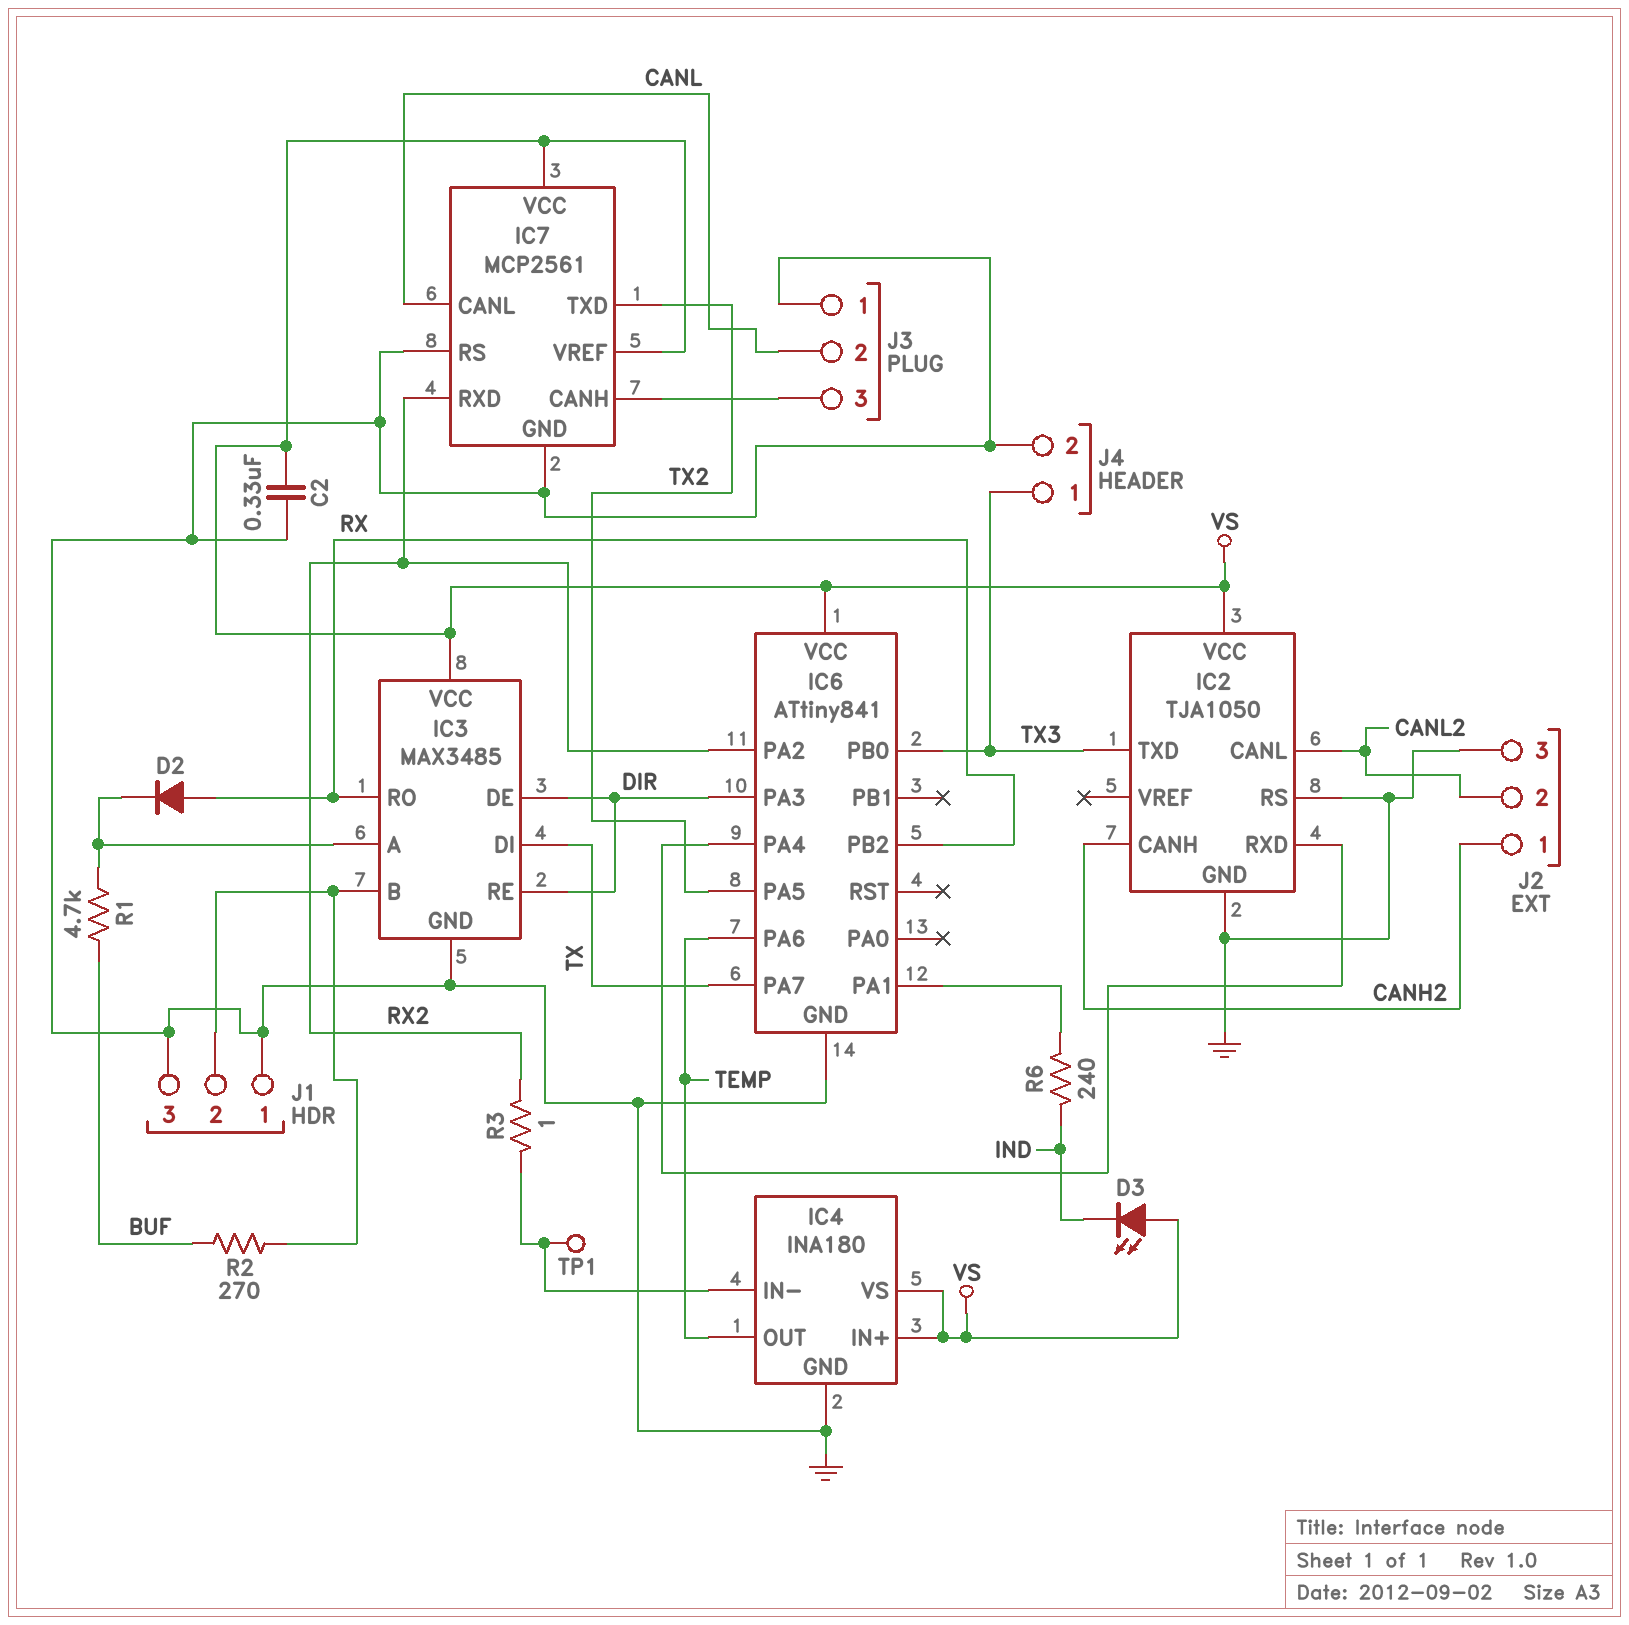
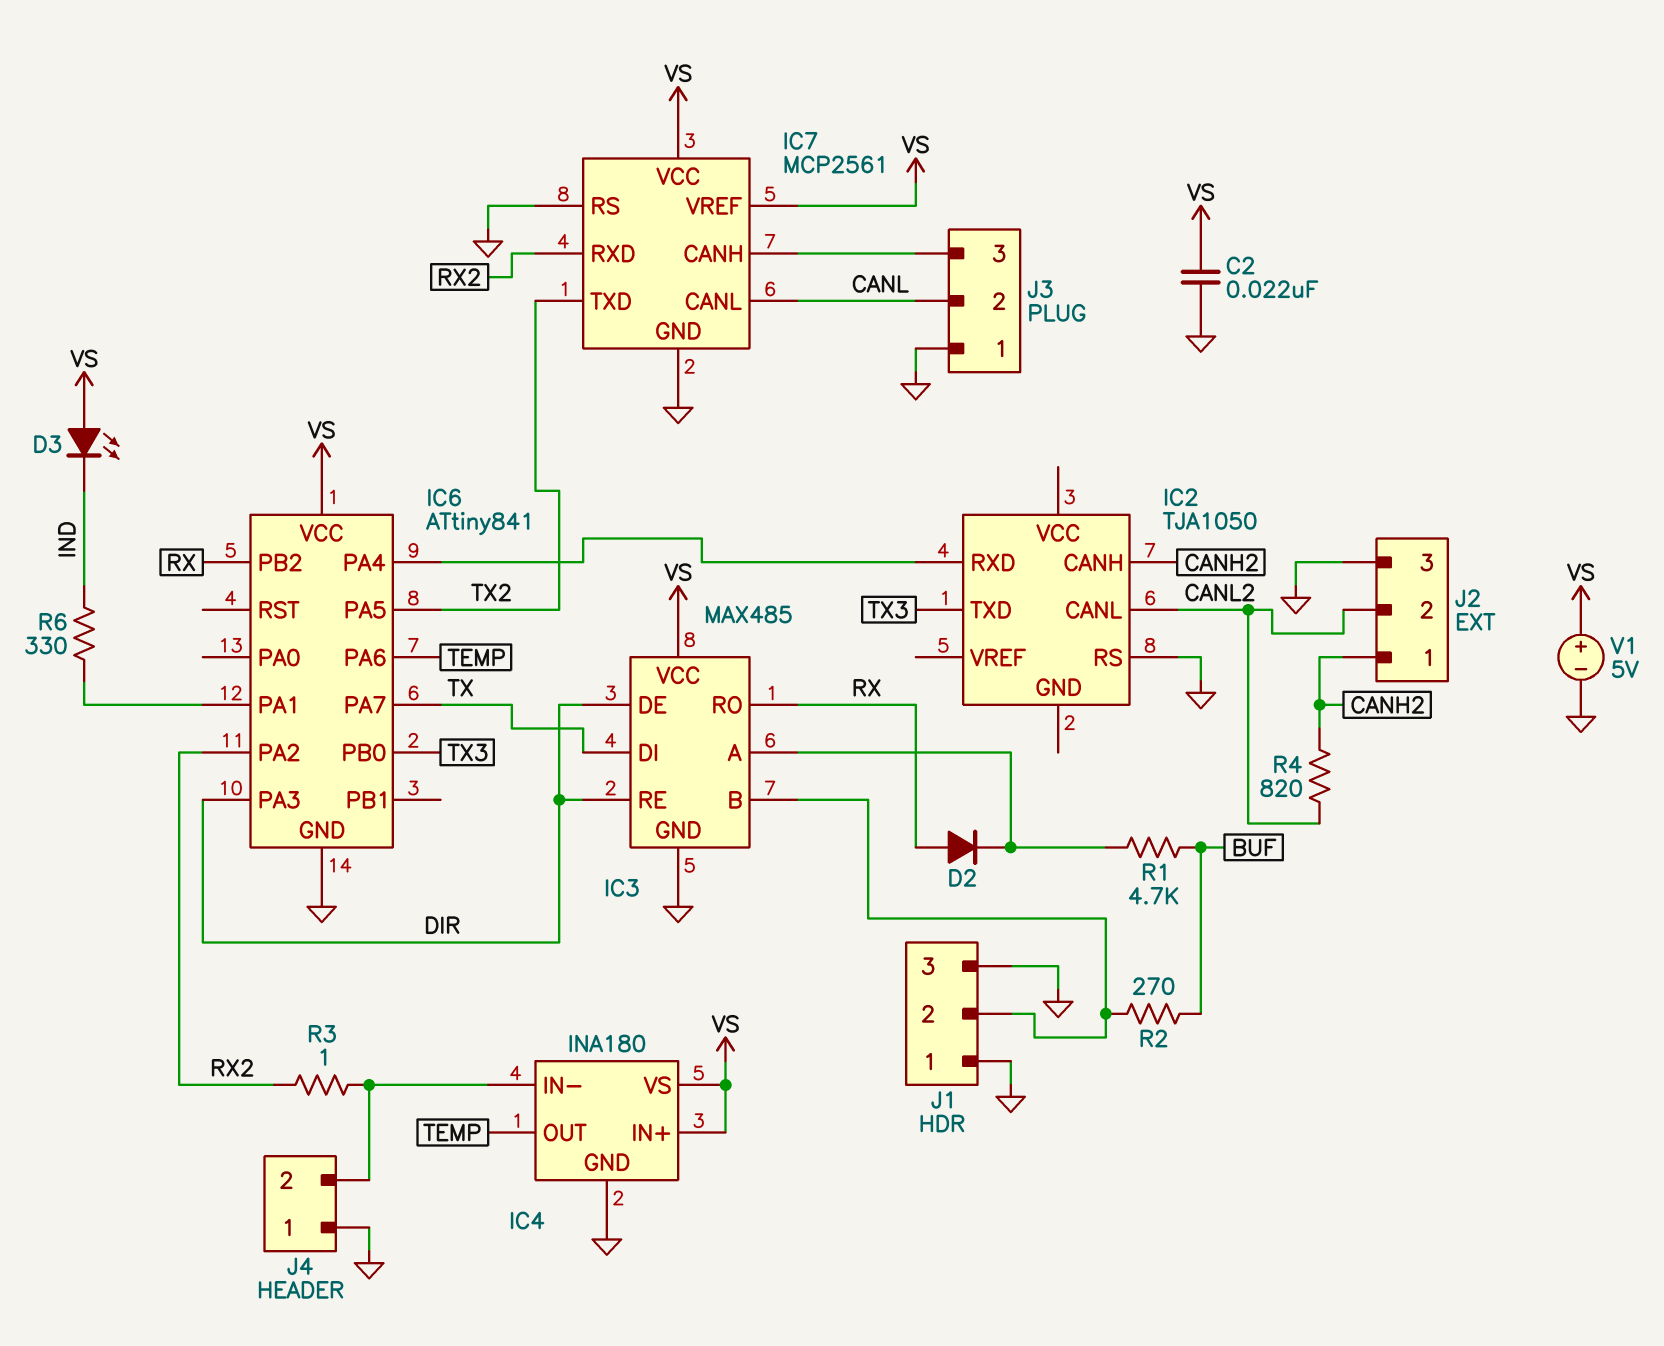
C2: 330nF (GND, VS) -> 22nF (GND, VS)
IC2 pin GND: GND -> none
IC2 pin VCC: VS -> none
IC3: MAX3485 -> MAX485
J4 pin 1: TX3 -> GND
J4 pin 2: GND -> IC4/IN-
R4: none -> 820 (CANH2, CANL2)
R6: 240 (IC6/PA1, IND) -> 330 (IC6/PA1, IND)
TP1: test point (IC4/IN-) -> none
V1: none -> 5V (plus VS, minus GND)

